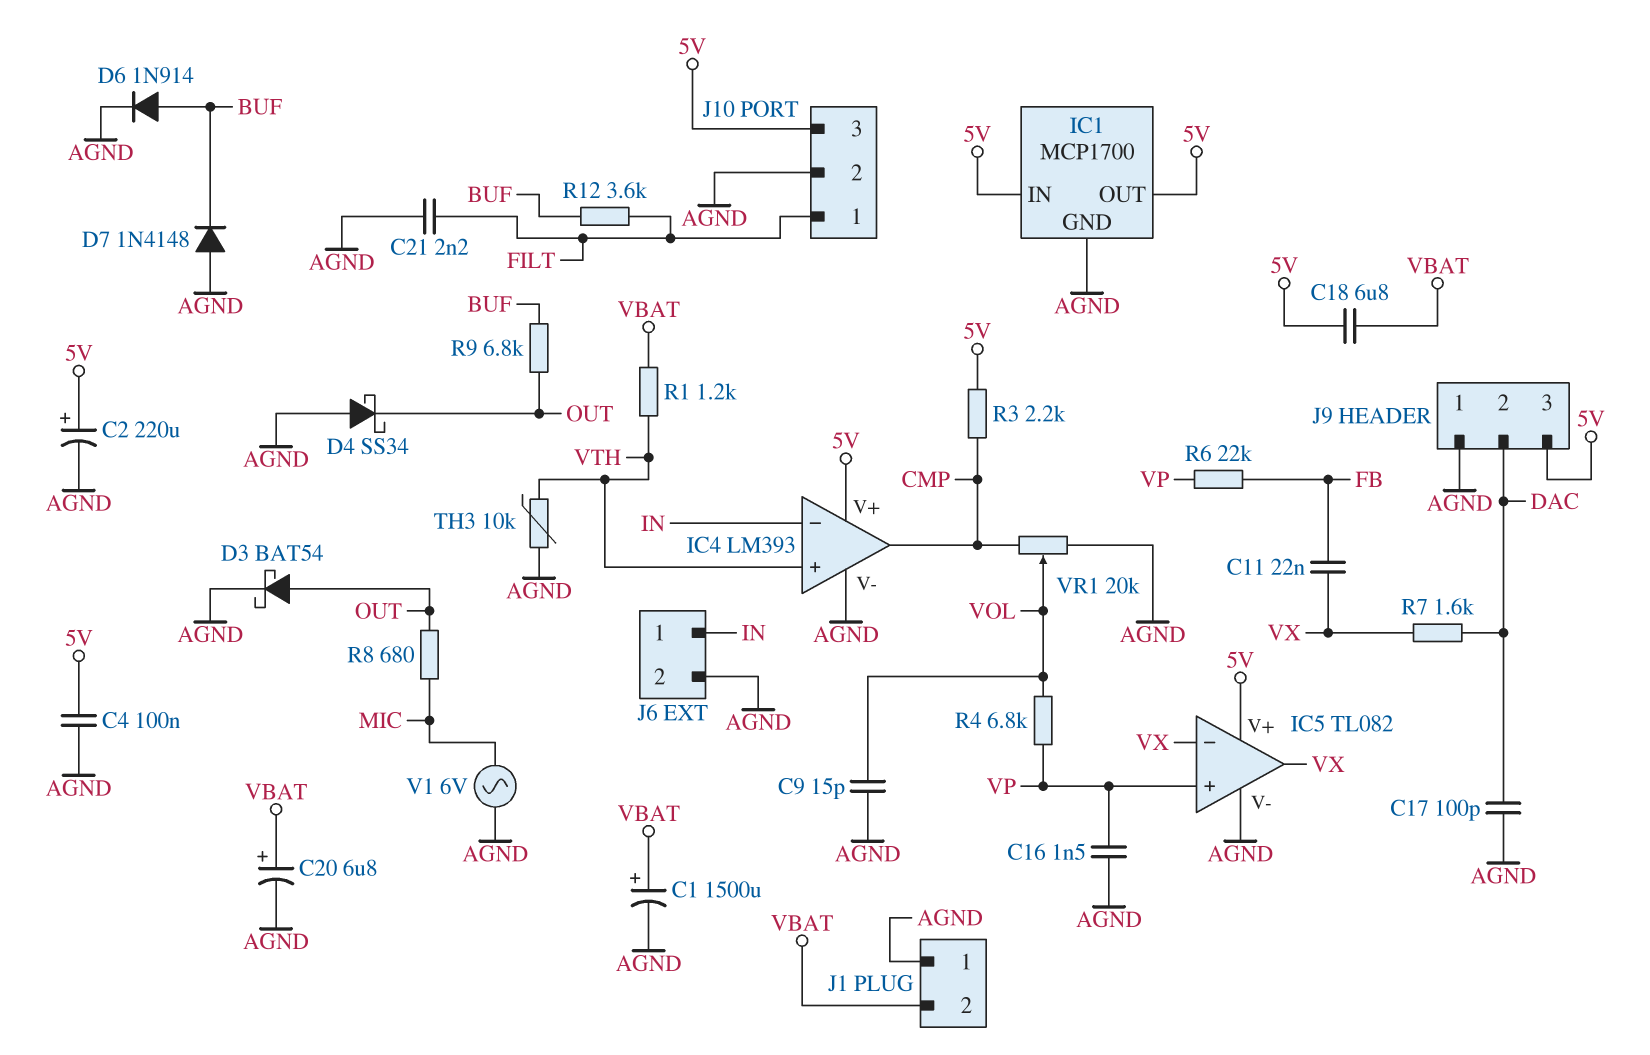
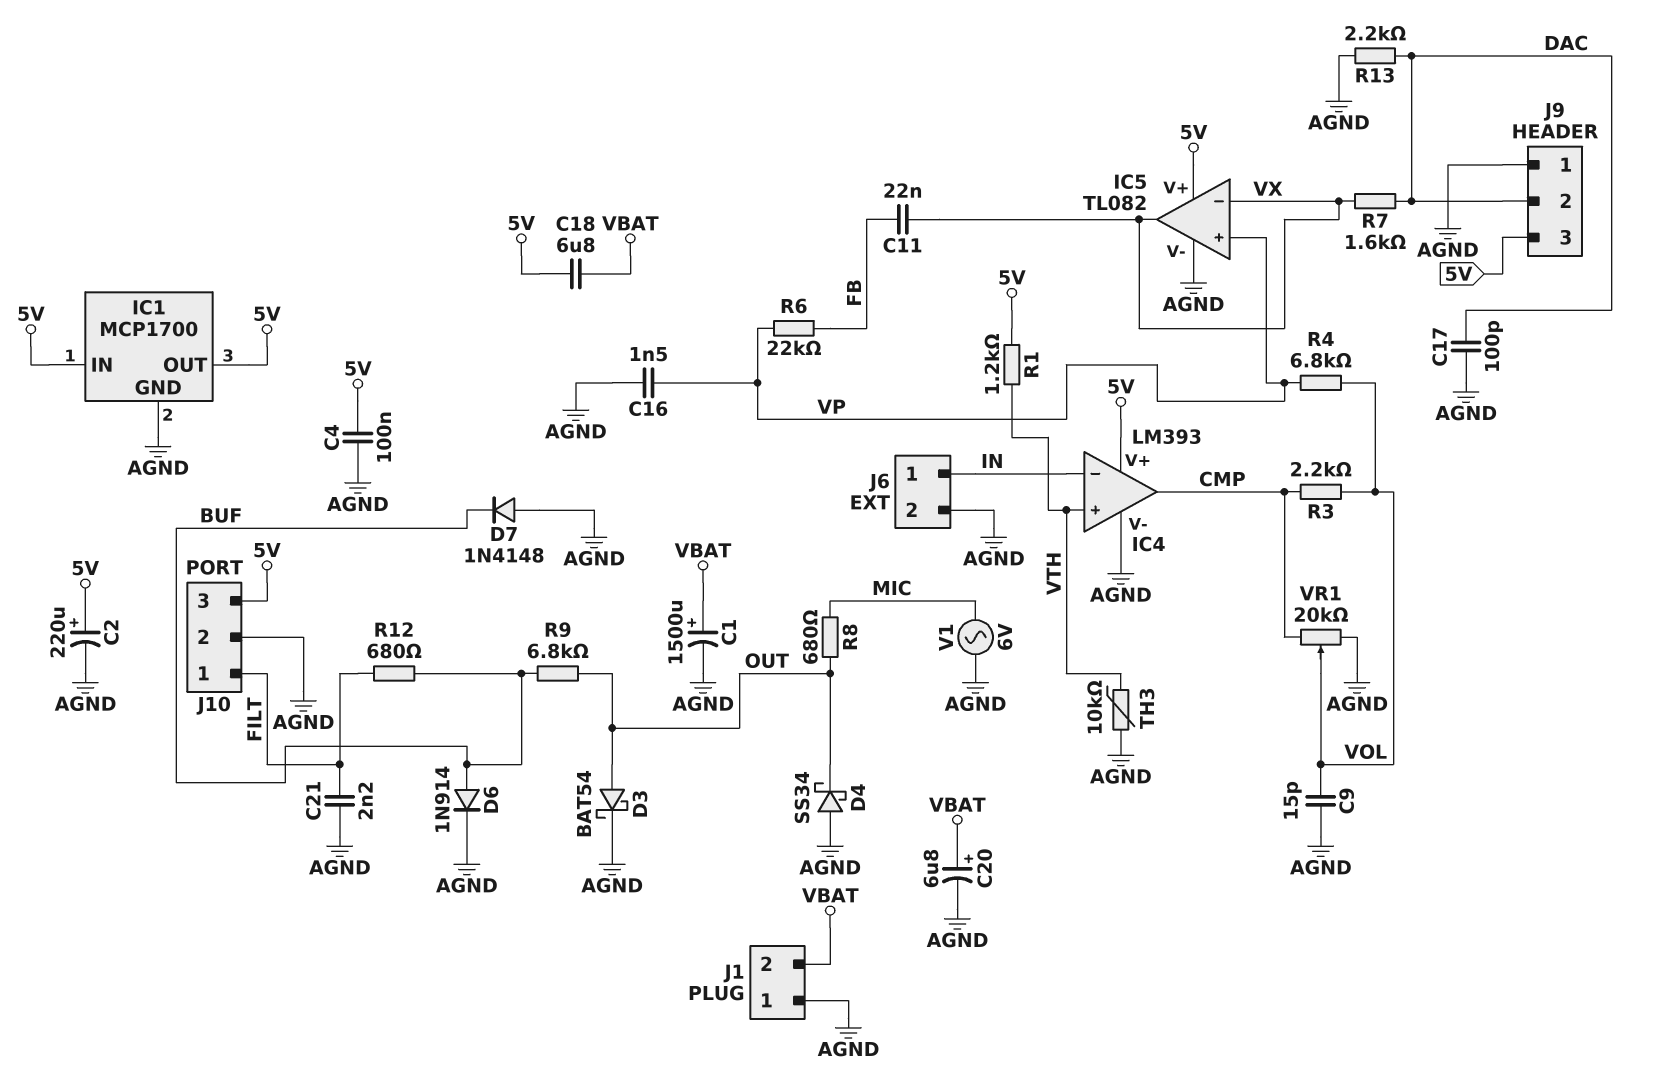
R1: 1.2k (VBAT, VTH) -> 1.2k (5V, VTH)
R3: 2.2k (5V, CMP) -> 2.2k (CMP, VOL)
R12: 3.6k (BUF, FILT) -> 680 (BUF, FILT)
R13: none -> 2.2k (AGND, DAC)

